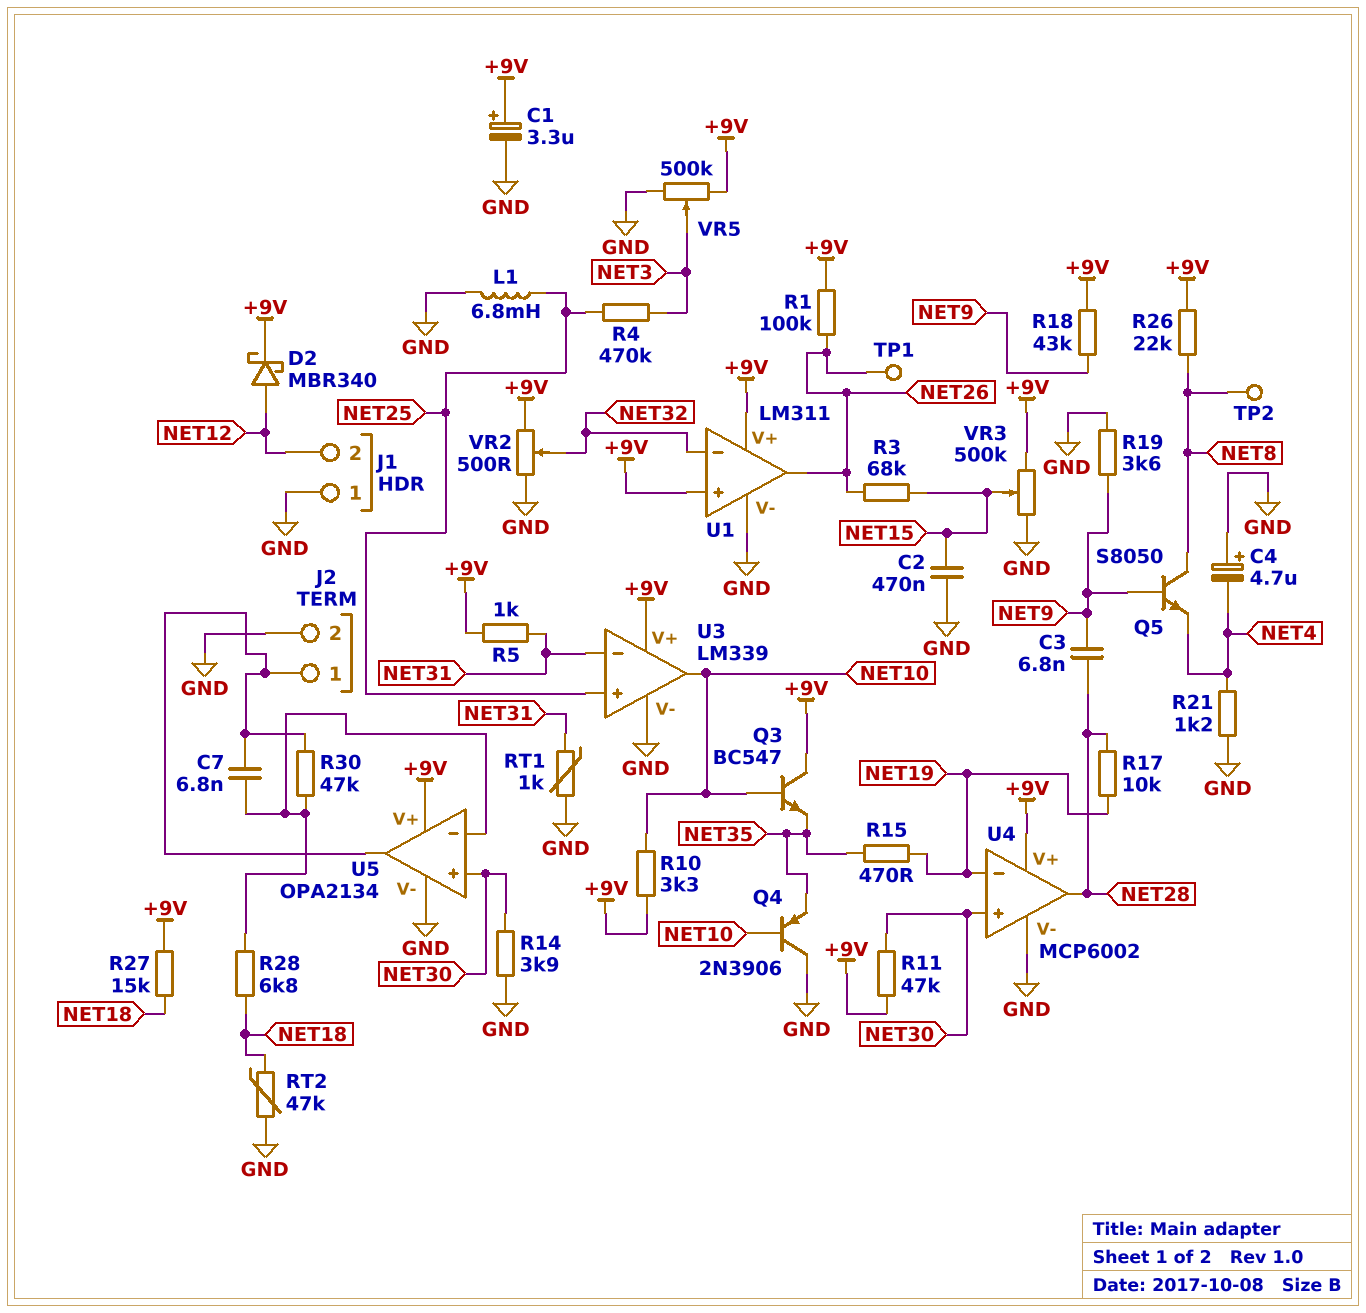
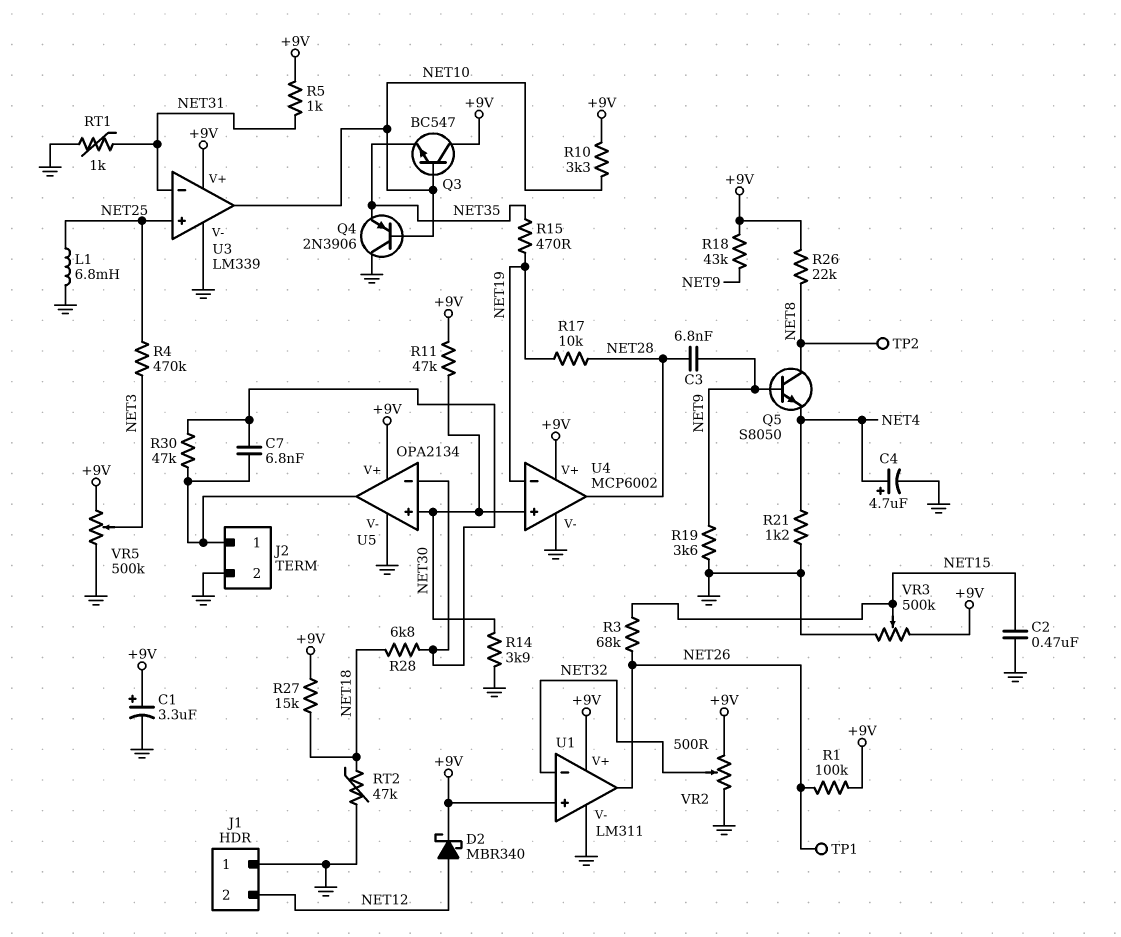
C4: 4.7uF (plus GND, minus NET4) -> 4.7uF (plus NET4, minus GND)

